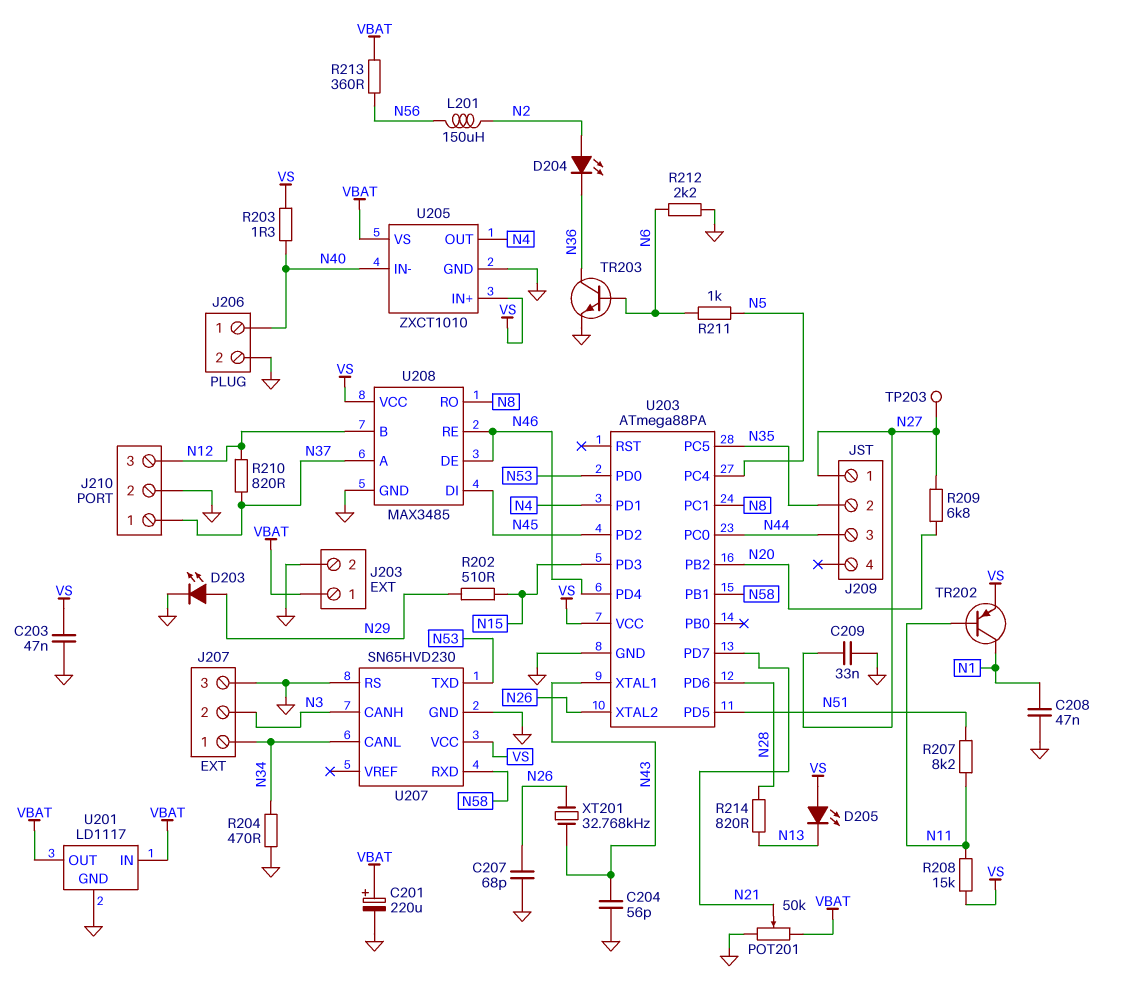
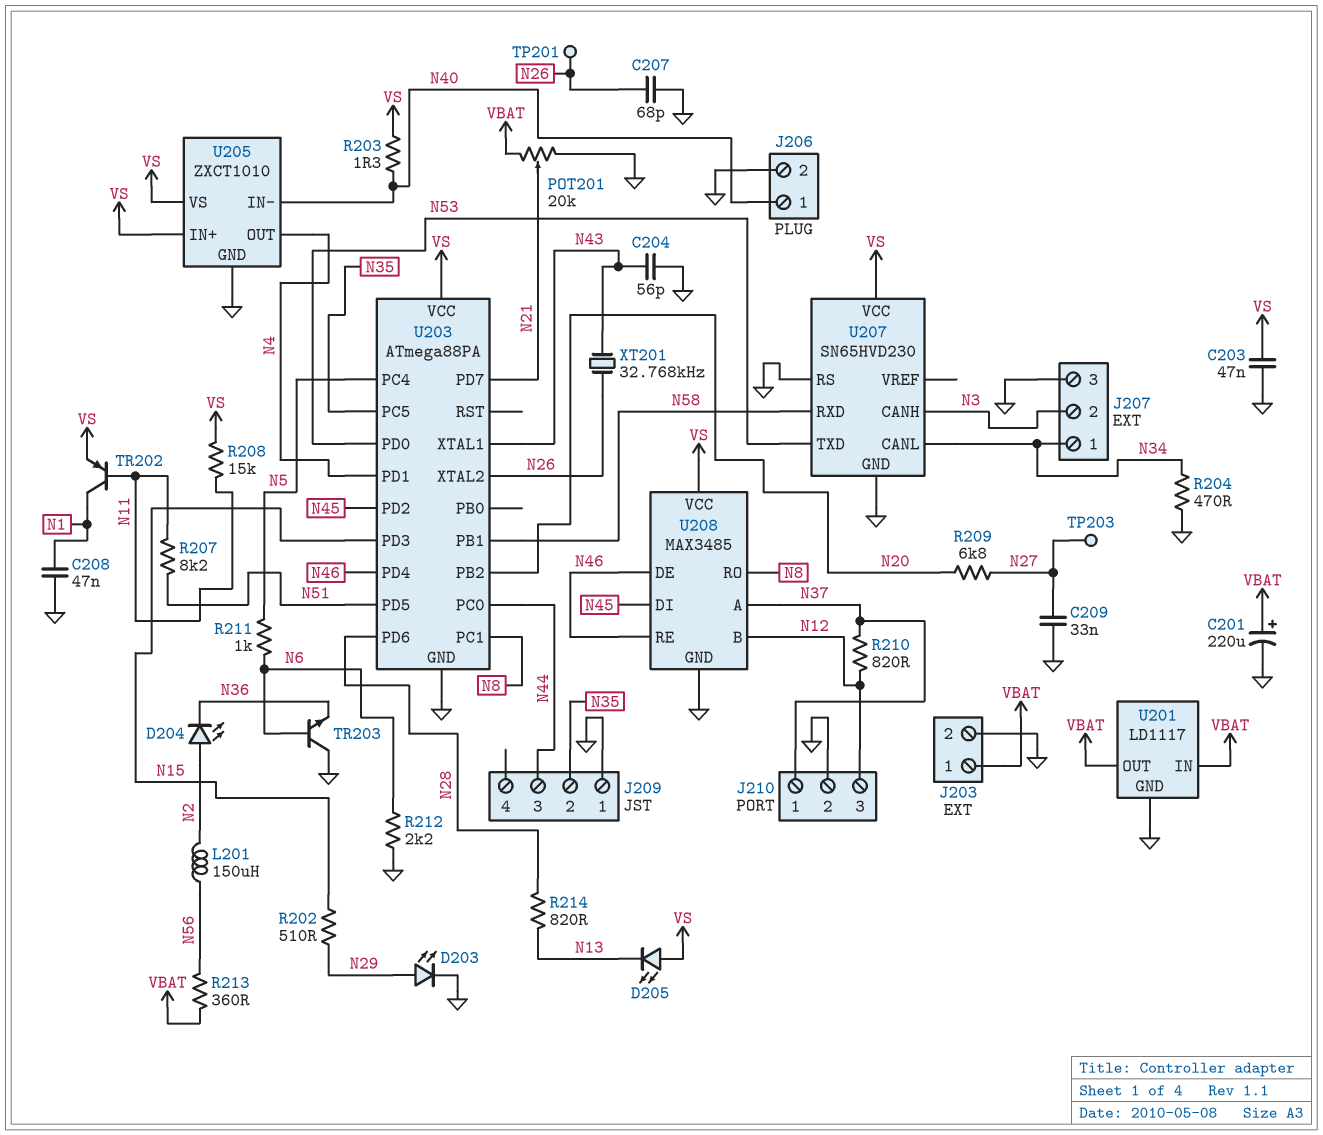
J209 pin 1: N27 -> GND
POT201: 50k (GND, VBAT, wiper N21) -> 20k (GND, VBAT, wiper N21)
TP201: none -> test point (N26)
TR203: NPN (B N6, C N36, E GND) -> NPN (B N6, C GND, E N36)
U205 pin VS: VBAT -> VS

